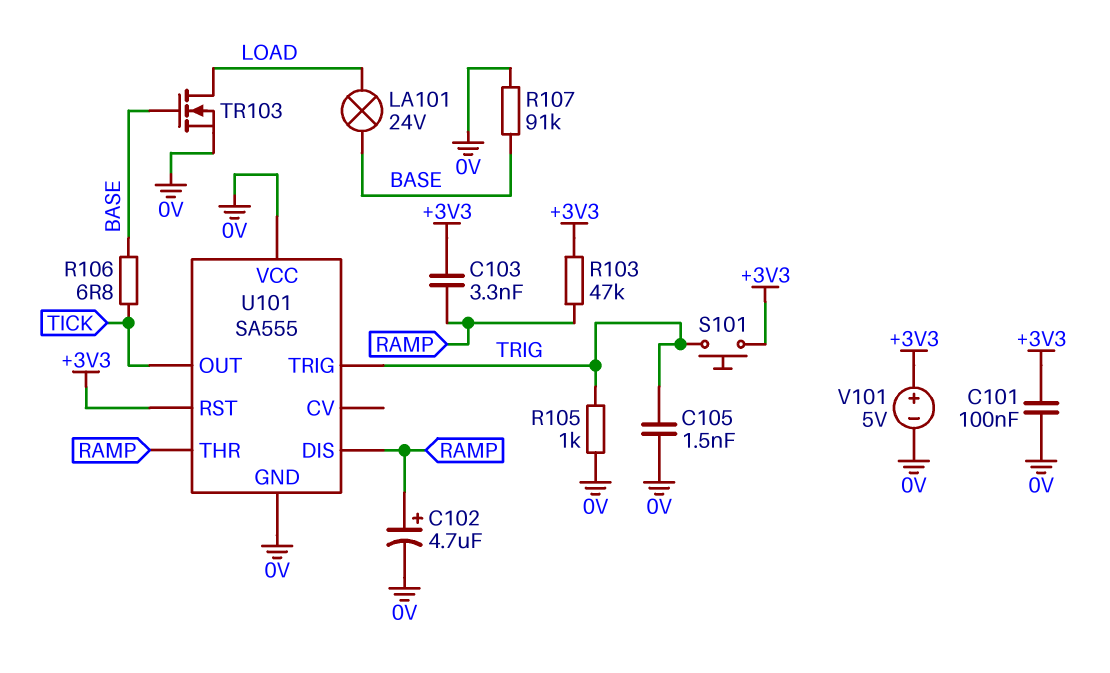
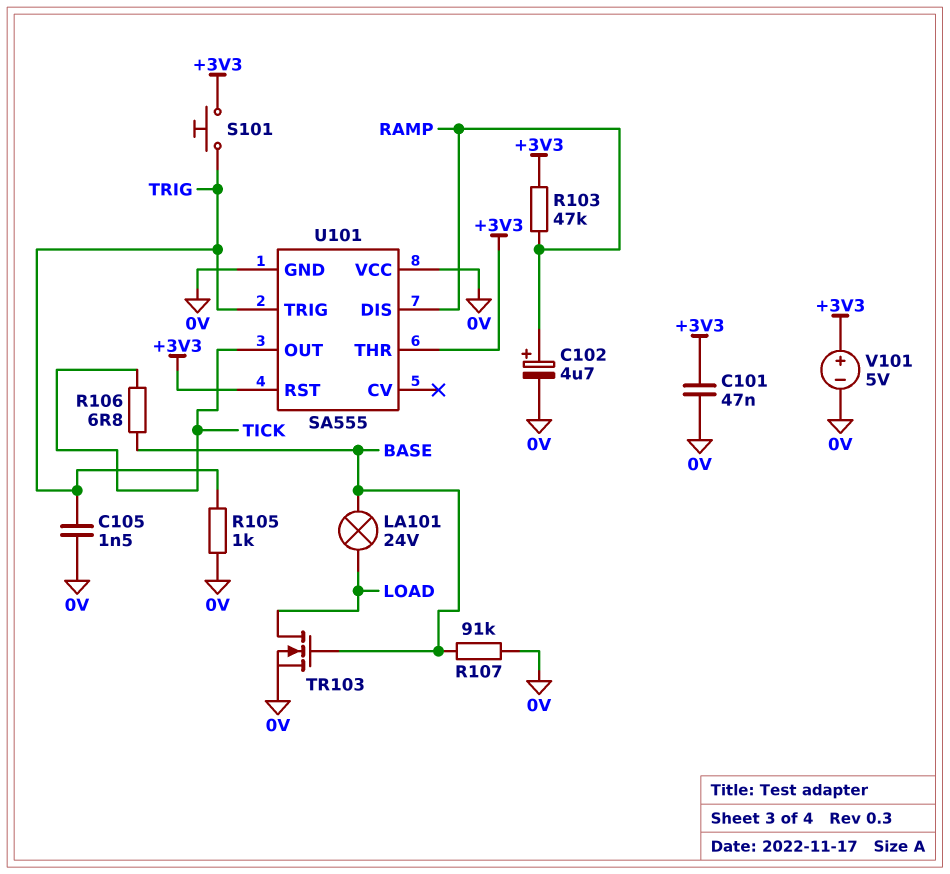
C101: 100nF (+3V3, 0V) -> 47nF (+3V3, 0V)
C103: 3.3nF (+3V3, RAMP) -> none
U101 pin THR: RAMP -> +3V3

